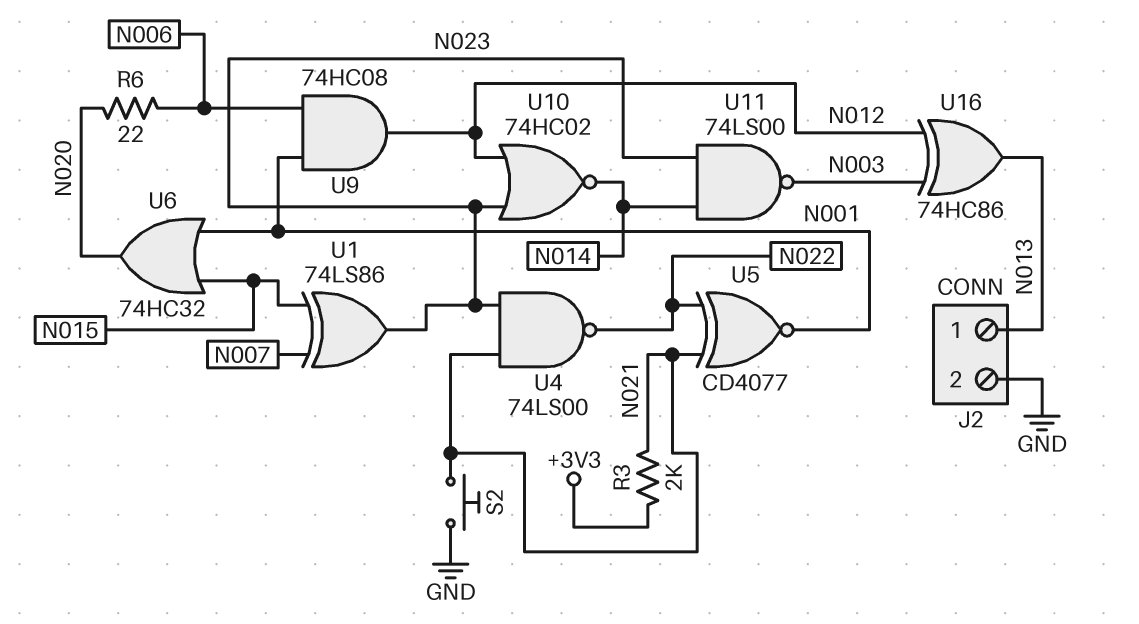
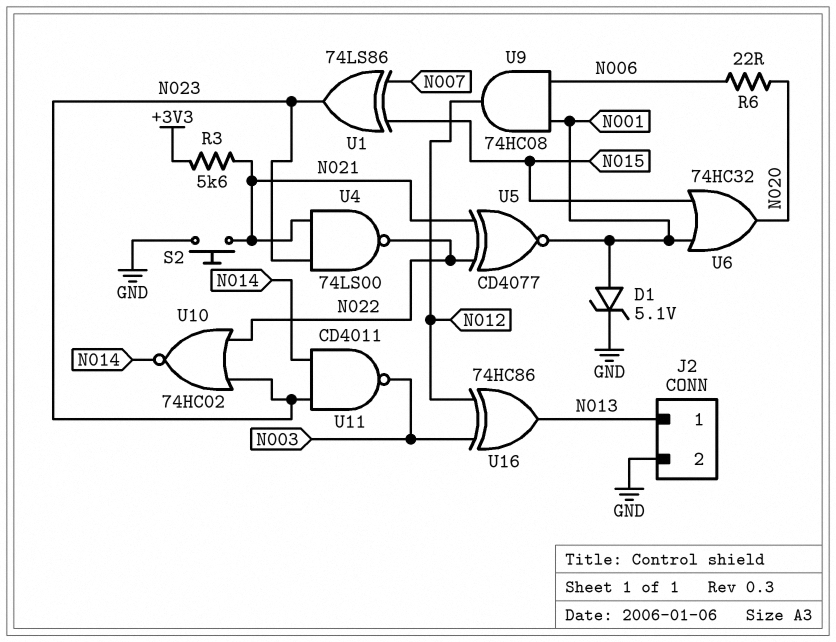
D1: none -> zener 5.1V (A N001, K GND)
R3: 2k (+3V3, N021) -> 5.6k (+3V3, N021)
U10: NOR 74HC02 (in N012, in N023, out N014) -> NOR 74HC02 (in N022, in N023, out N014)
U11: NAND 74LS00 (in N014, in N023, out N003) -> NAND CD4011 (in N014, in N023, out N003)

